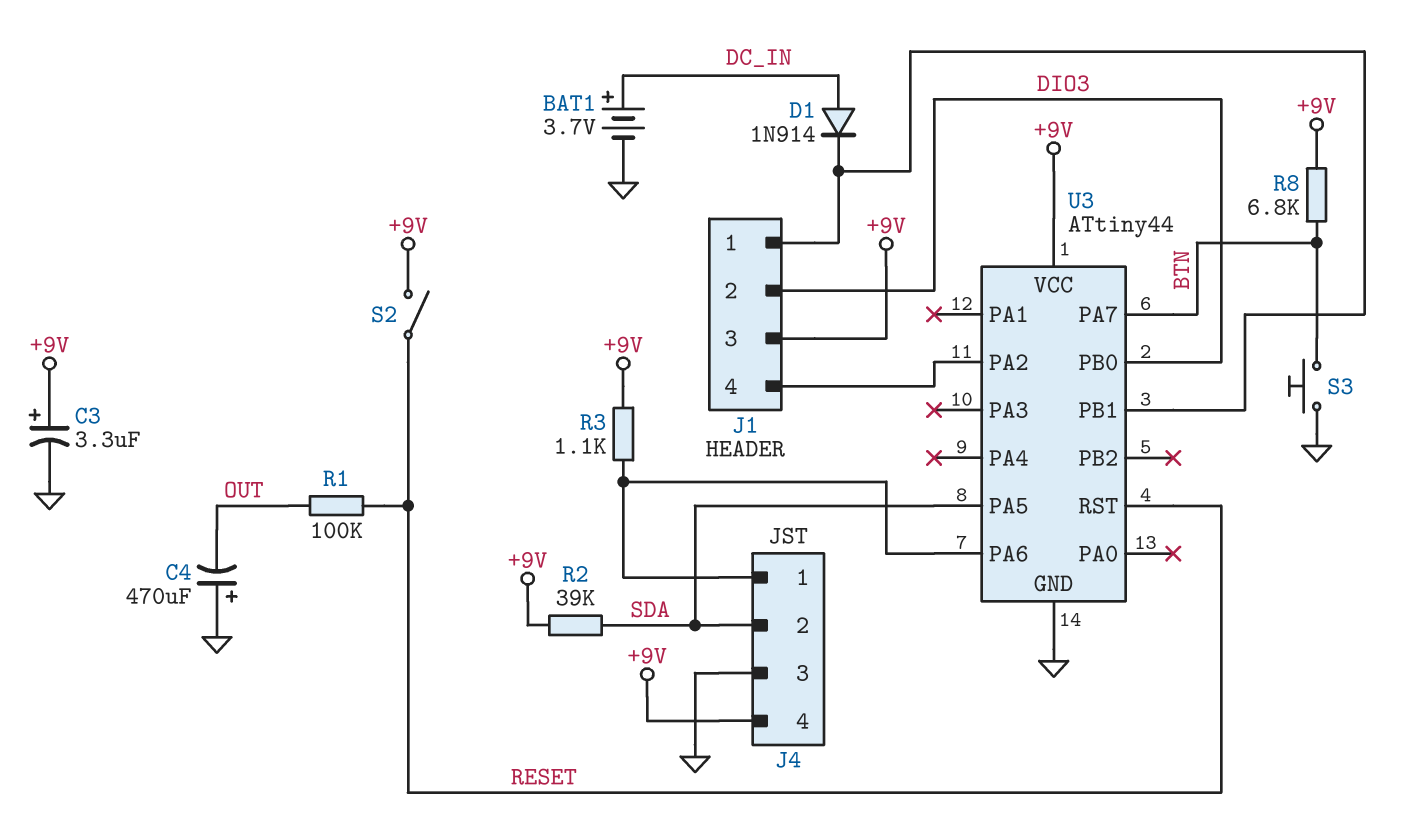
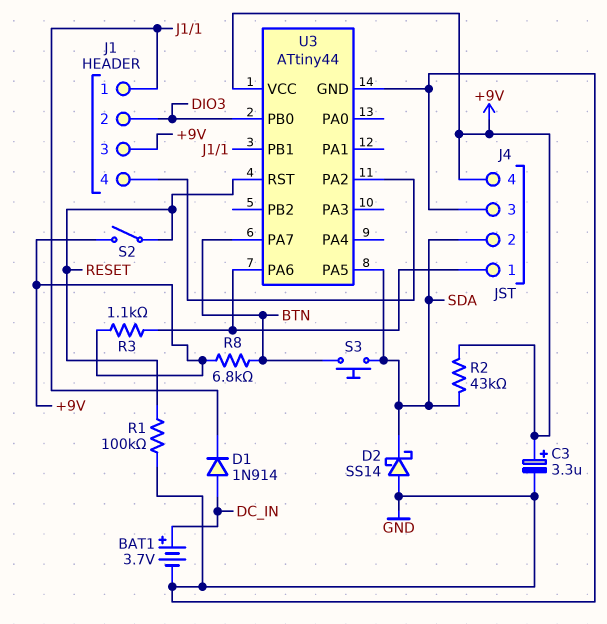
C4: 470uF (plus GND, minus OUT) -> none
D2: none -> schottky SS14 (A GND, K SDA)
R1: 100k (OUT, RESET) -> 100k (GND, RESET)
R2: 39k (+9V, SDA) -> 43k (+9V, SDA)
S3: button (BTN, GND) -> button (BTN, SDA)

